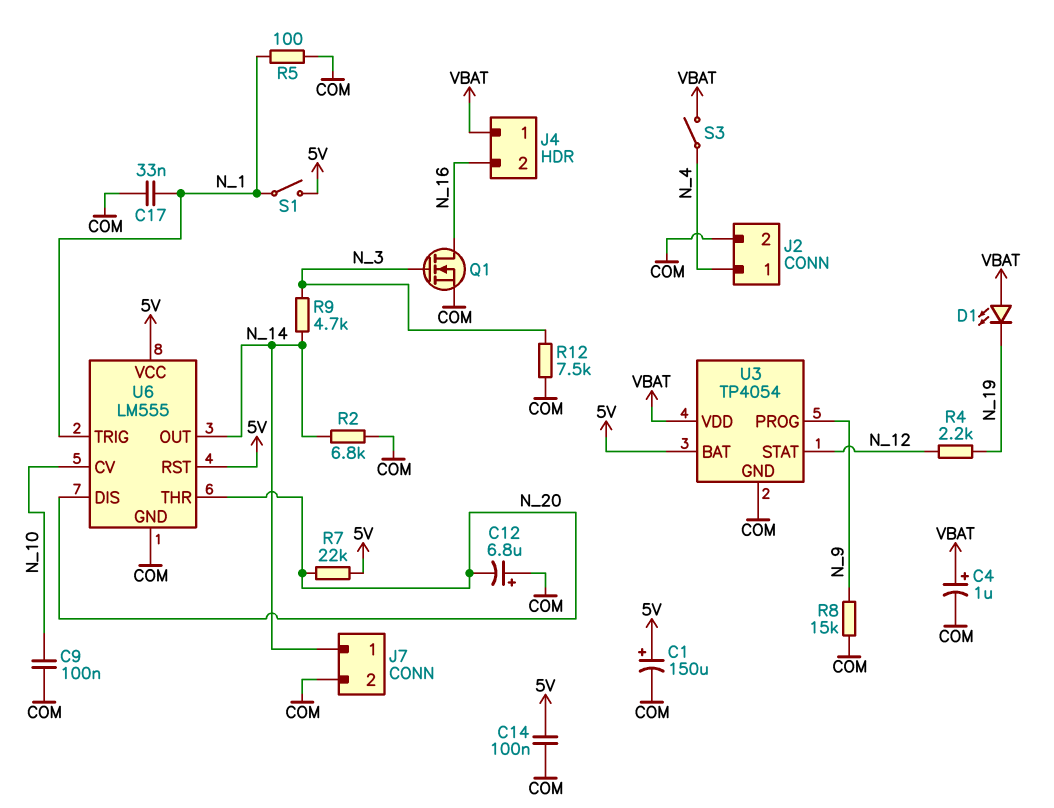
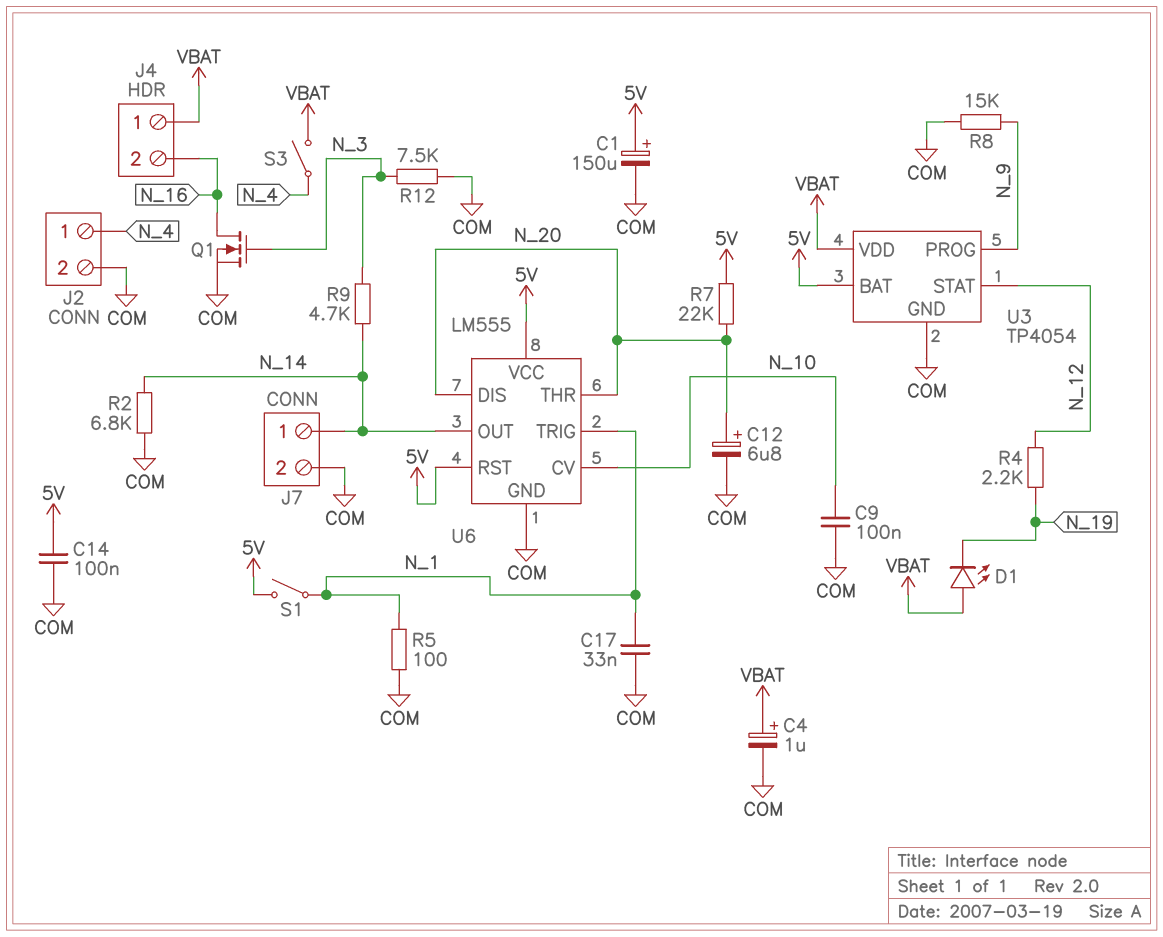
C12: 6.8uF (plus COM, minus N_20) -> 6.8uF (plus N_20, minus COM)

